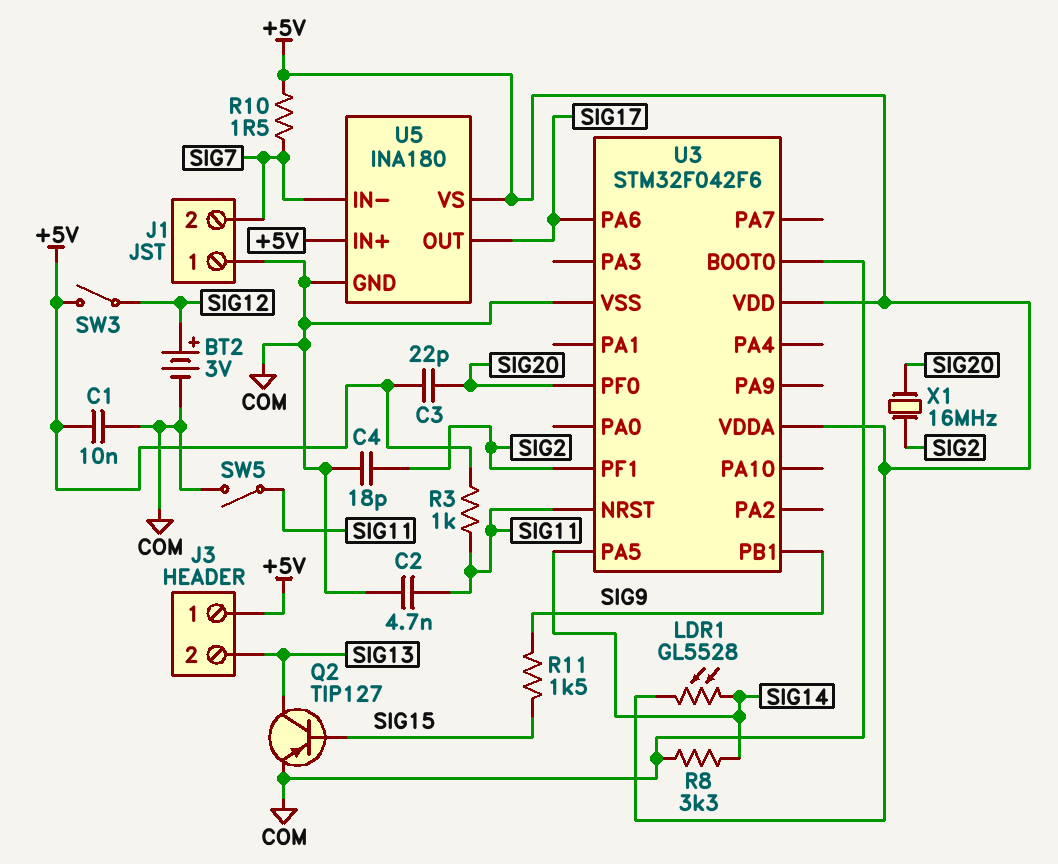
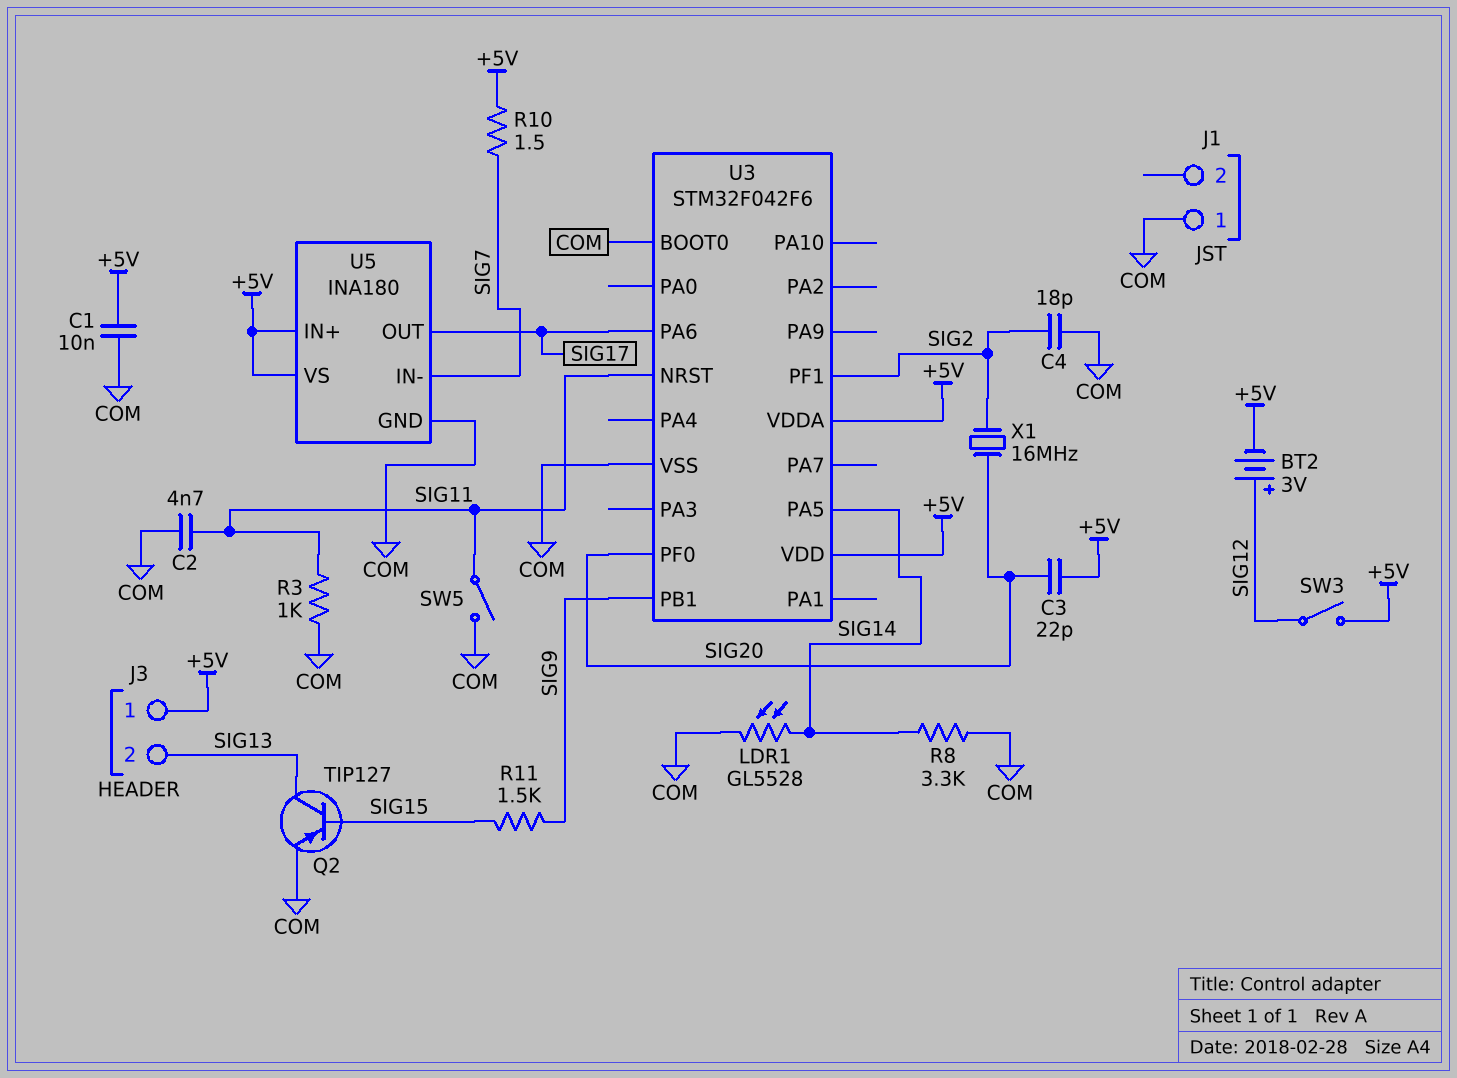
BT2: 3V (plus SIG12, minus COM) -> 3V (plus SIG12, minus +5V)
J1 pin 2: SIG7 -> none
LDR1: GL5528 (+5V, SIG14) -> GL5528 (COM, SIG14)
R3: 1k (+5V, SIG11) -> 1k (COM, SIG11)

